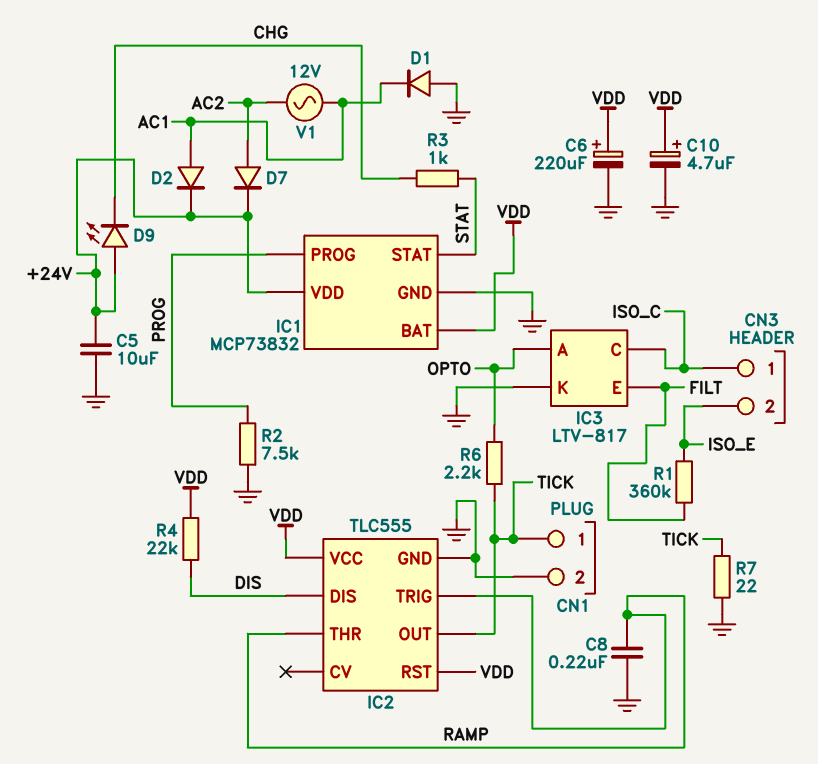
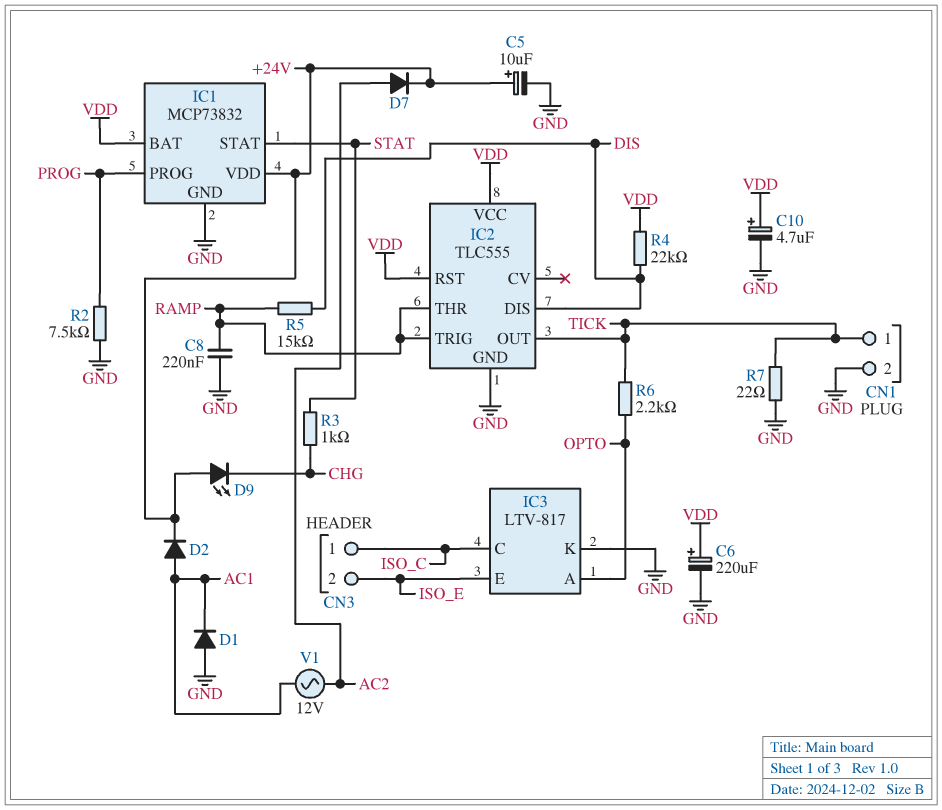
C5: 10uF (+24V, GND) -> 10uF (plus +24V, minus GND)
IC3 pin E: FILT -> ISO_E
R1: 360k (FILT, ISO_E) -> none
R5: none -> 15k (DIS, RAMP)

